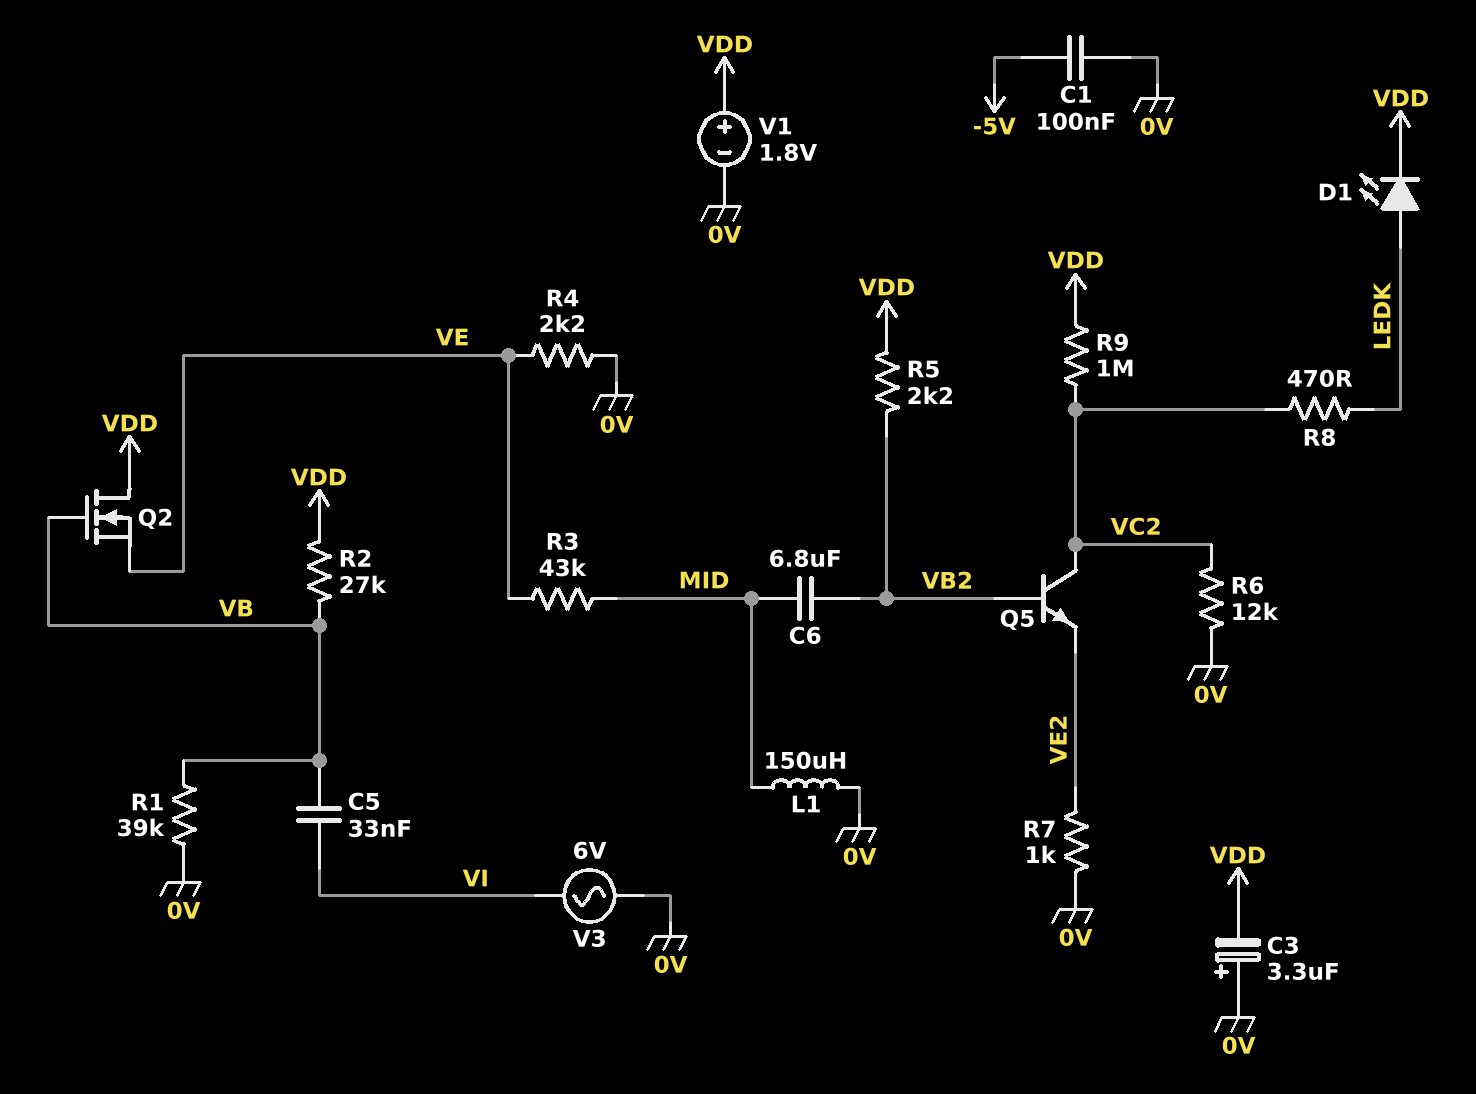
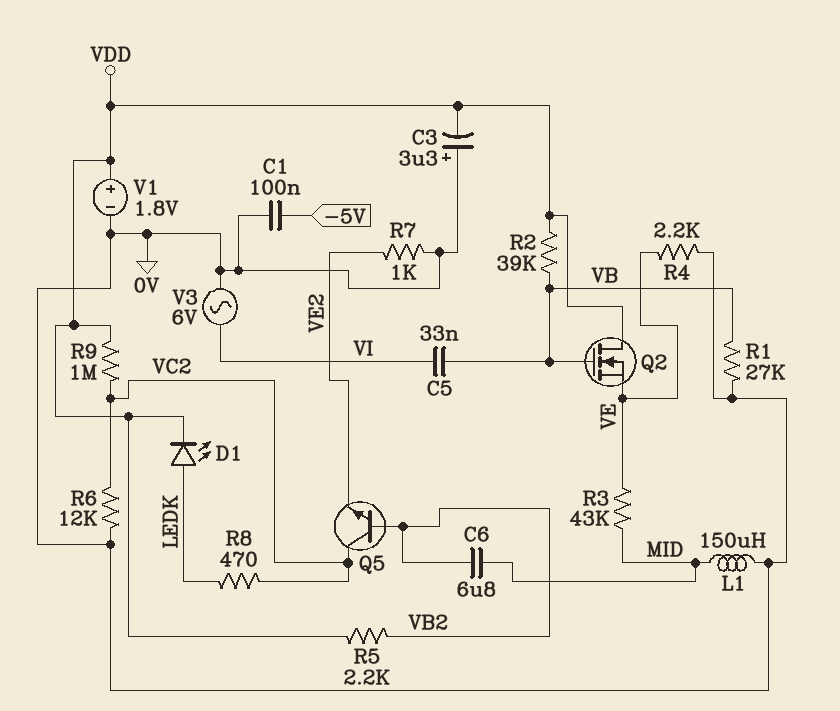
R1: 39k (0V, VB) -> 27k (0V, VB)
R2: 27k (VB, VDD) -> 39k (VB, VDD)

